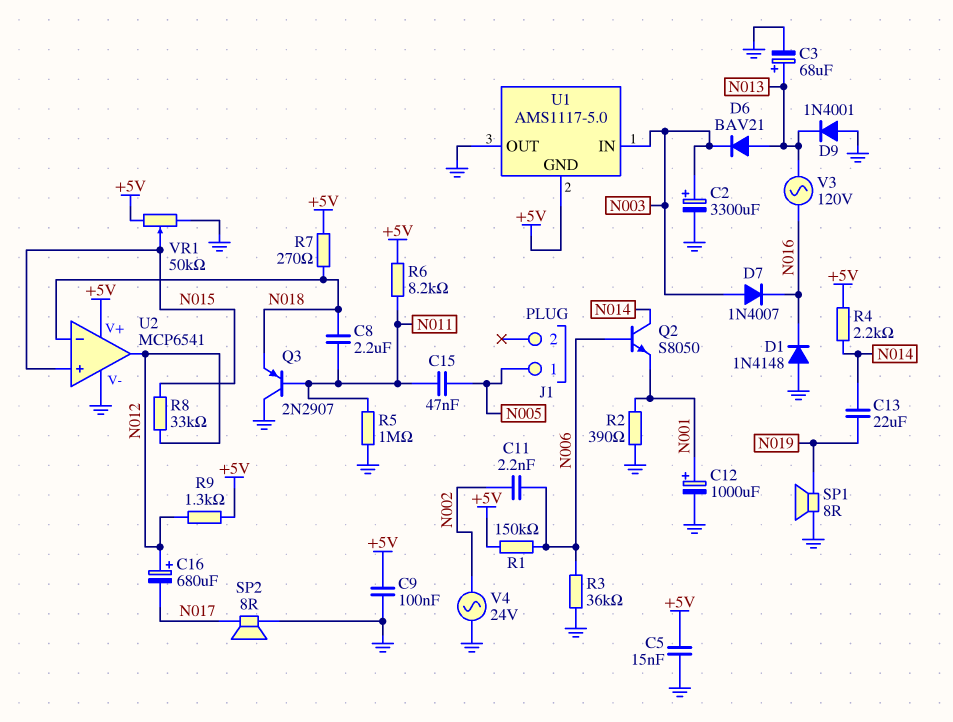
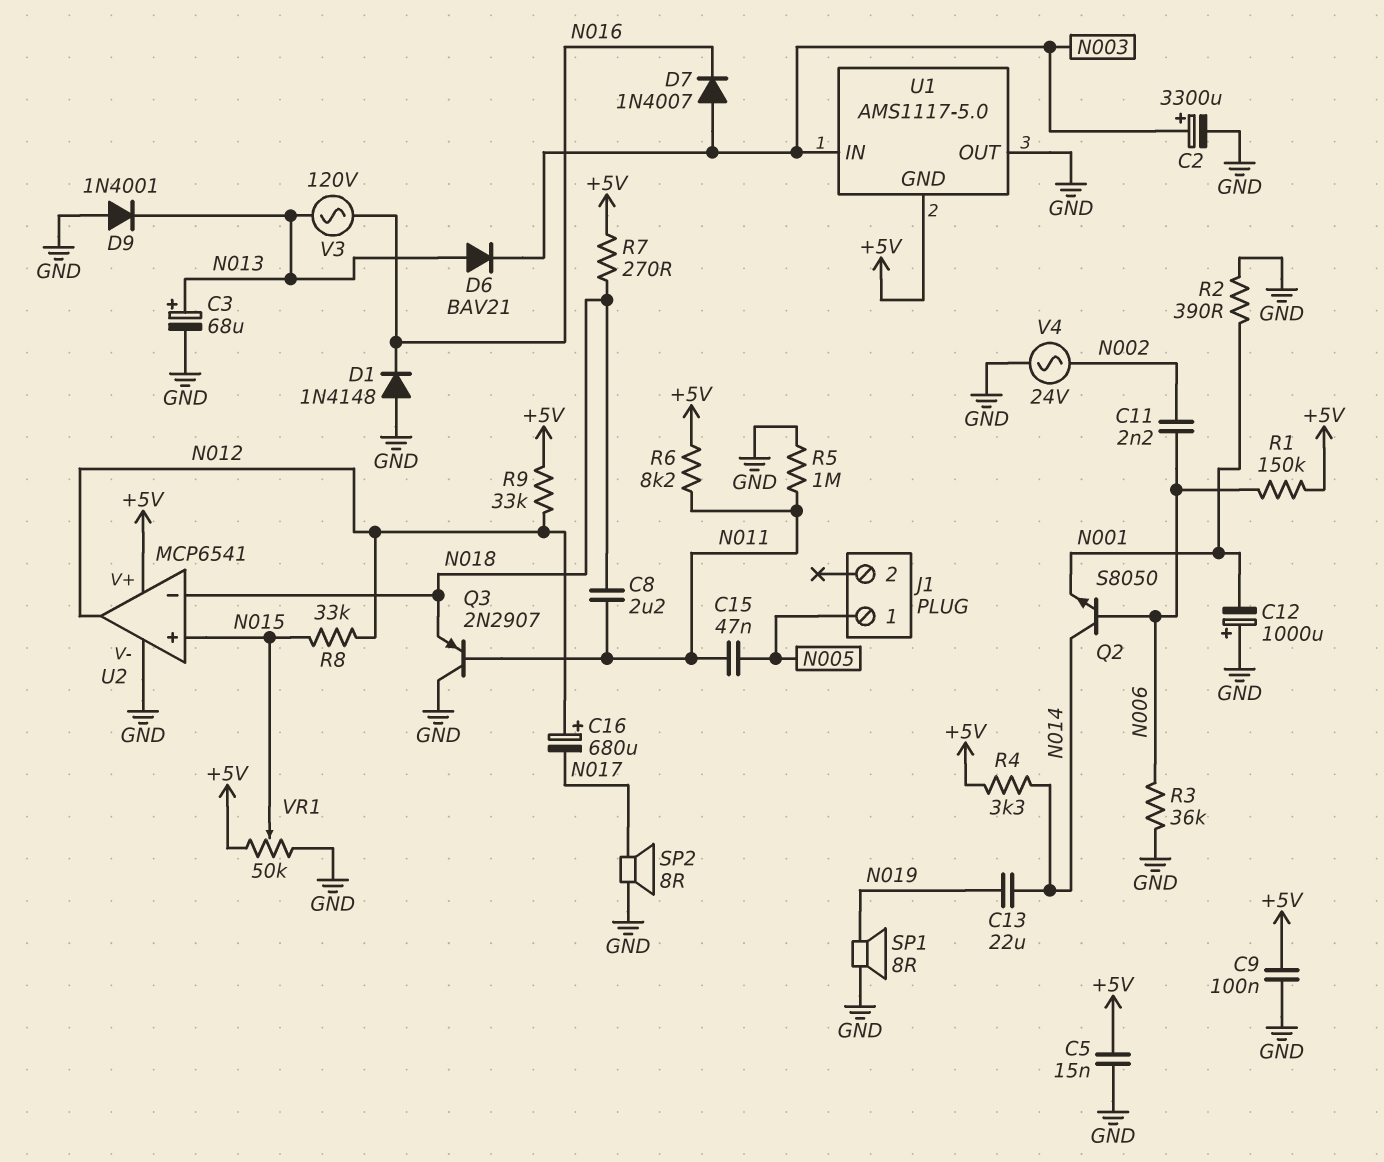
C12: 1000uF (plus N001, minus GND) -> 1000uF (plus GND, minus N001)
R4: 2.2k (+5V, N014) -> 3.3k (+5V, N014)
R9: 1.3k (+5V, N012) -> 33k (+5V, N012)

